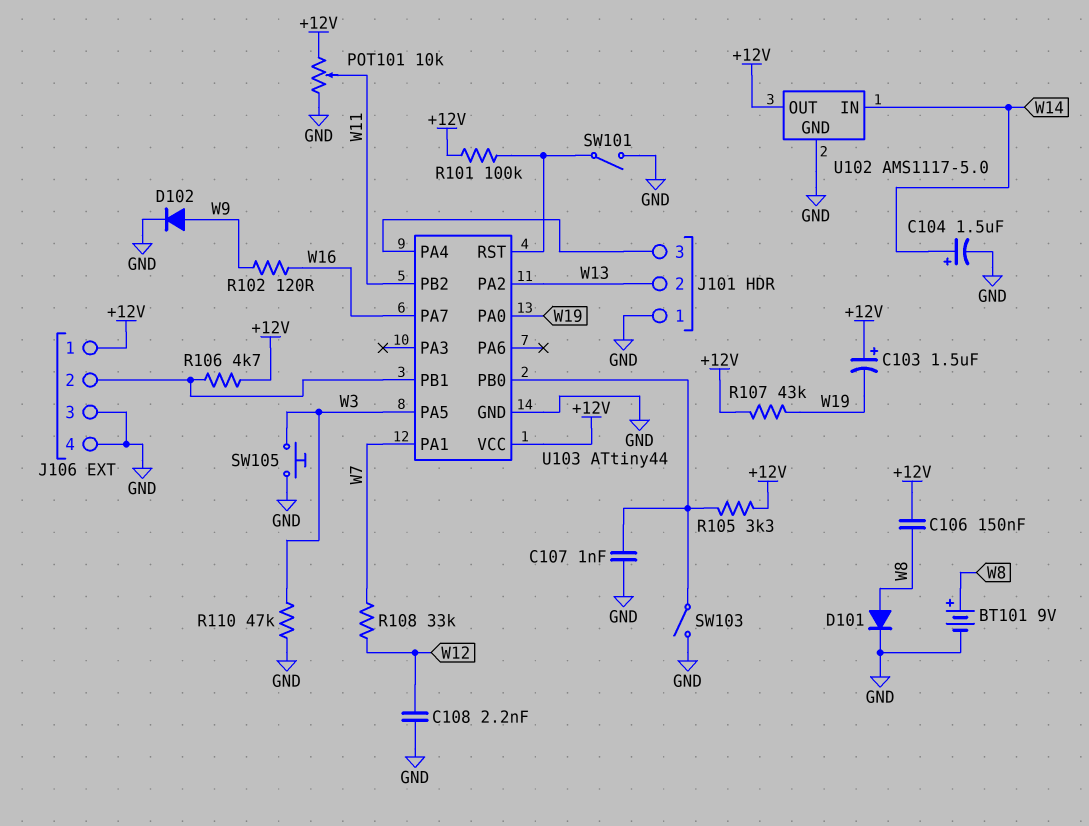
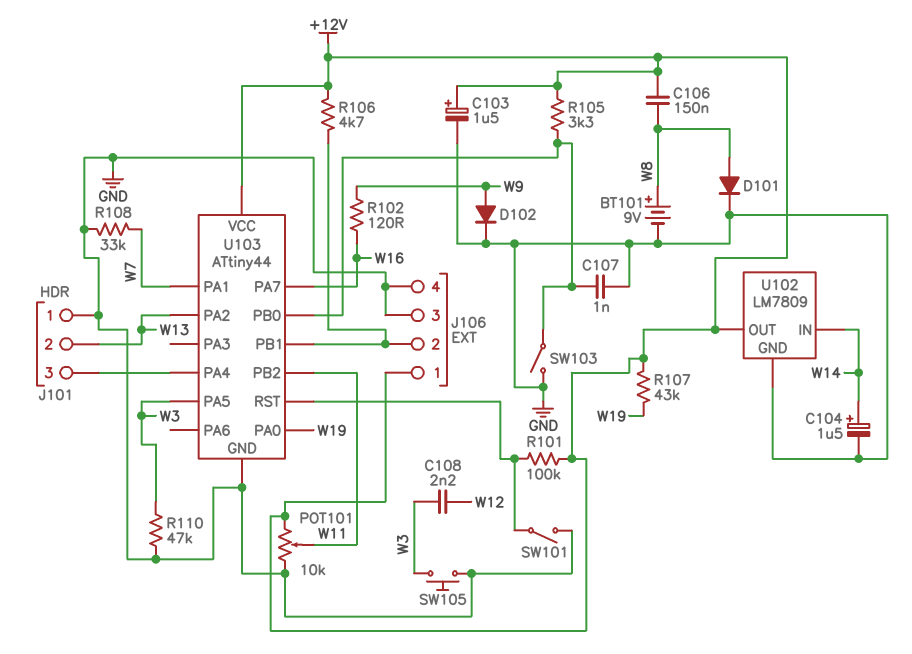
C103: 1.5uF (plus +12V, minus W19) -> 1.5uF (plus +12V, minus GND)
C108: 2.2nF (GND, W12) -> 2.2nF (W3, W12)
R108: 33k (W7, W12) -> 33k (GND, W7)
U102: AMS1117-5.0 -> LM7809

